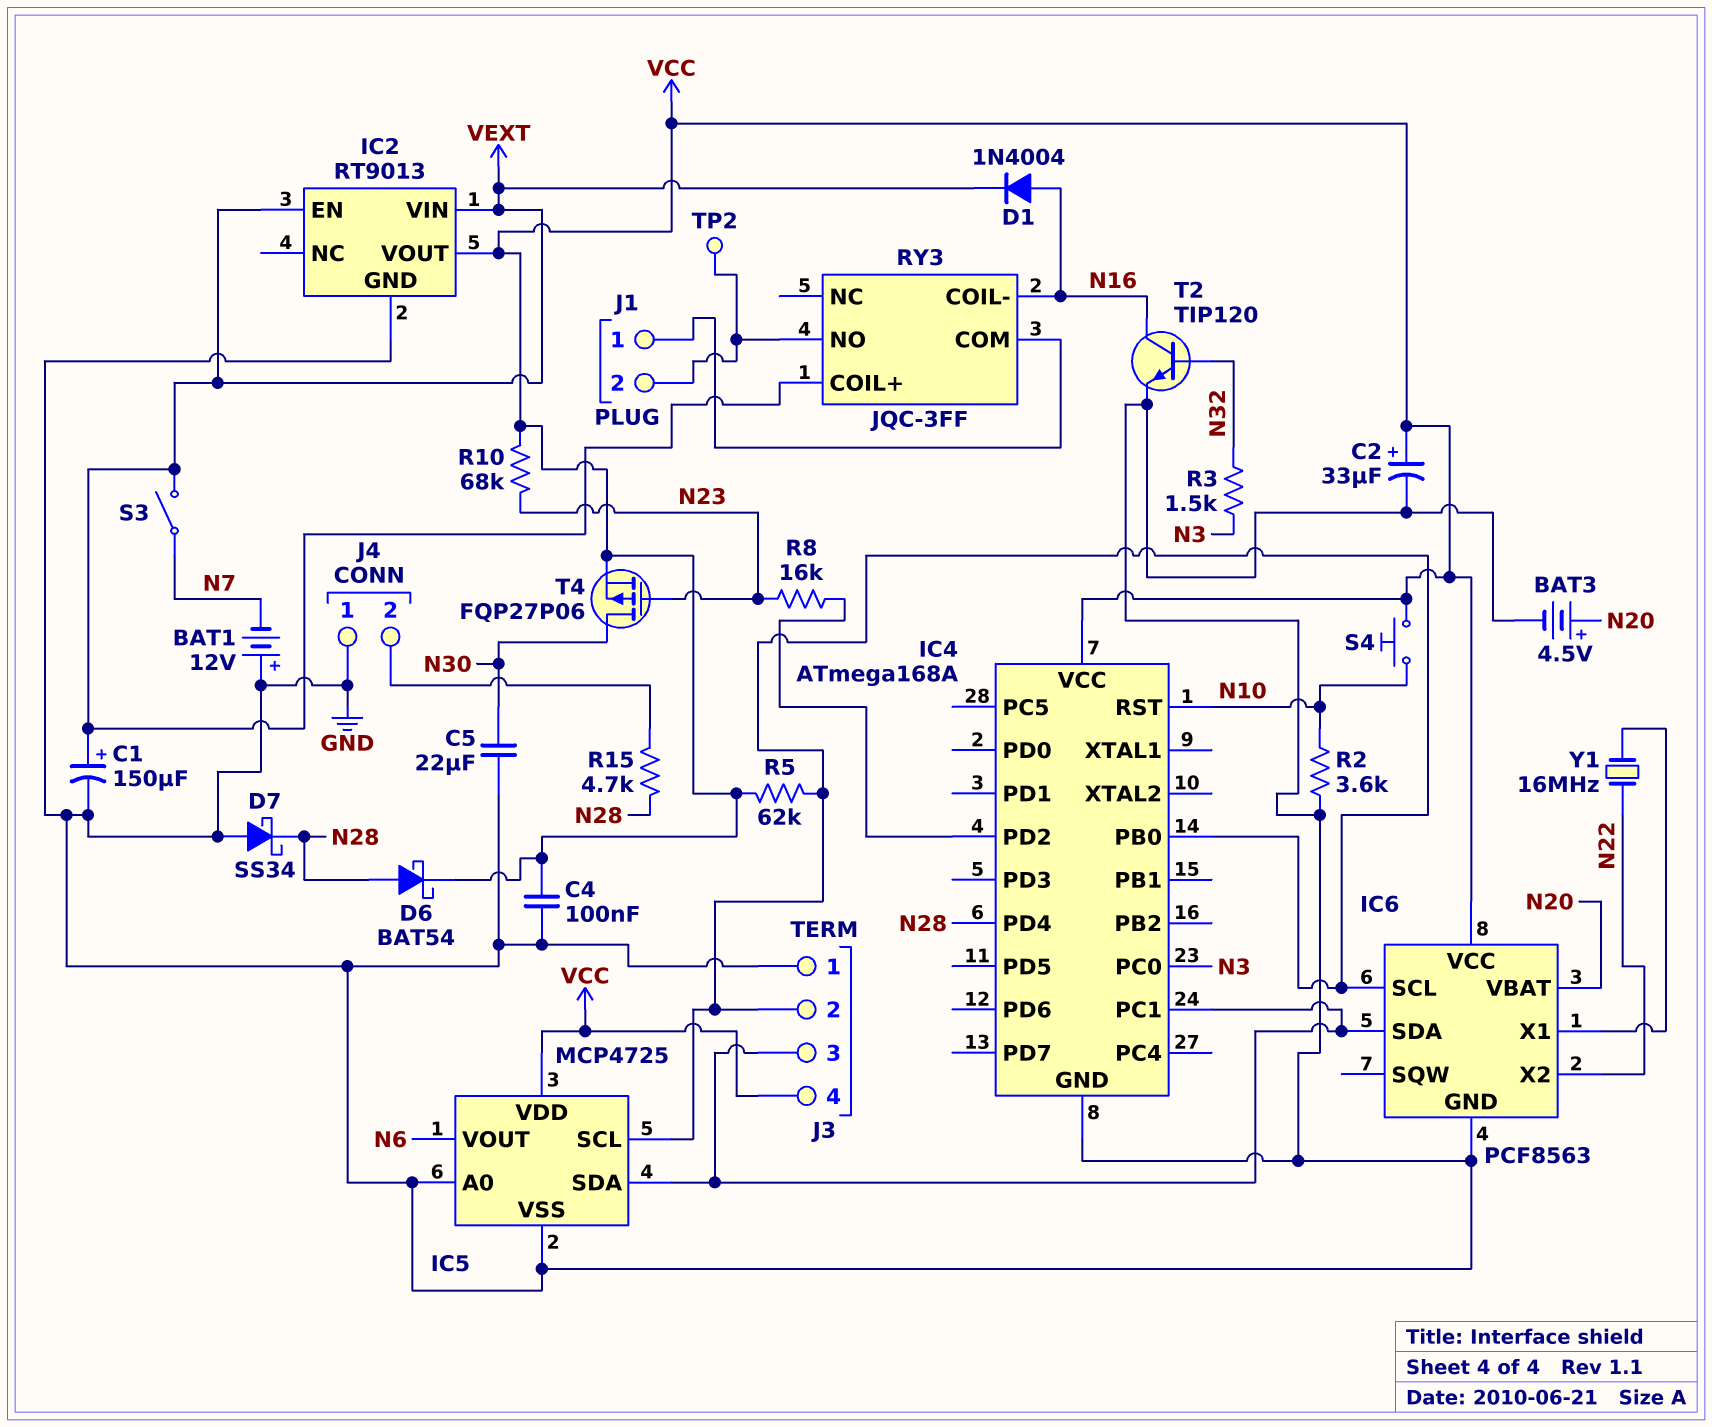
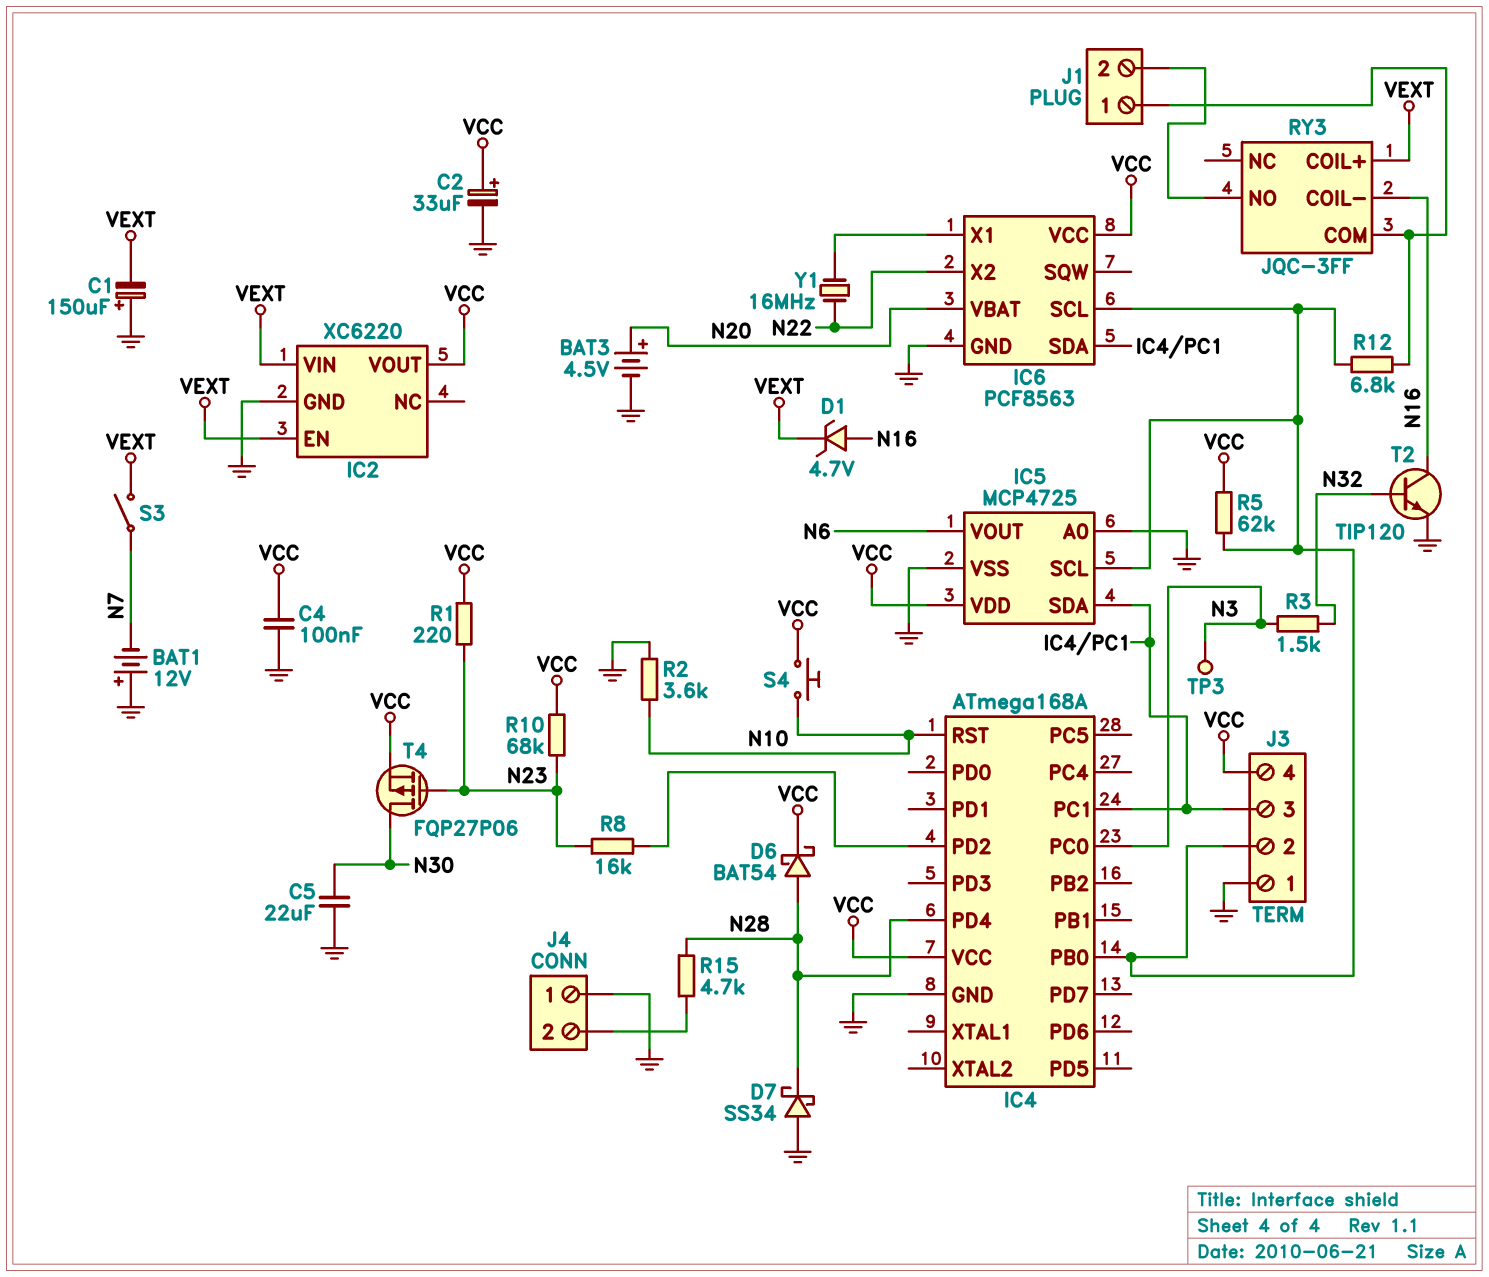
C1: 150uF (plus VEXT, minus GND) -> 150uF (plus GND, minus VEXT)
D1: diode 1N4004 (A N16, K VEXT) -> zener 4.7V (A N16, K VEXT)
IC2: RT9013 -> XC6220
R1: none -> 220 (N23, VCC)
R12: none -> 6.8k (IC4/PB0, J1/1)
TP2: test point (J1/2) -> none
TP3: none -> test point (N3)

